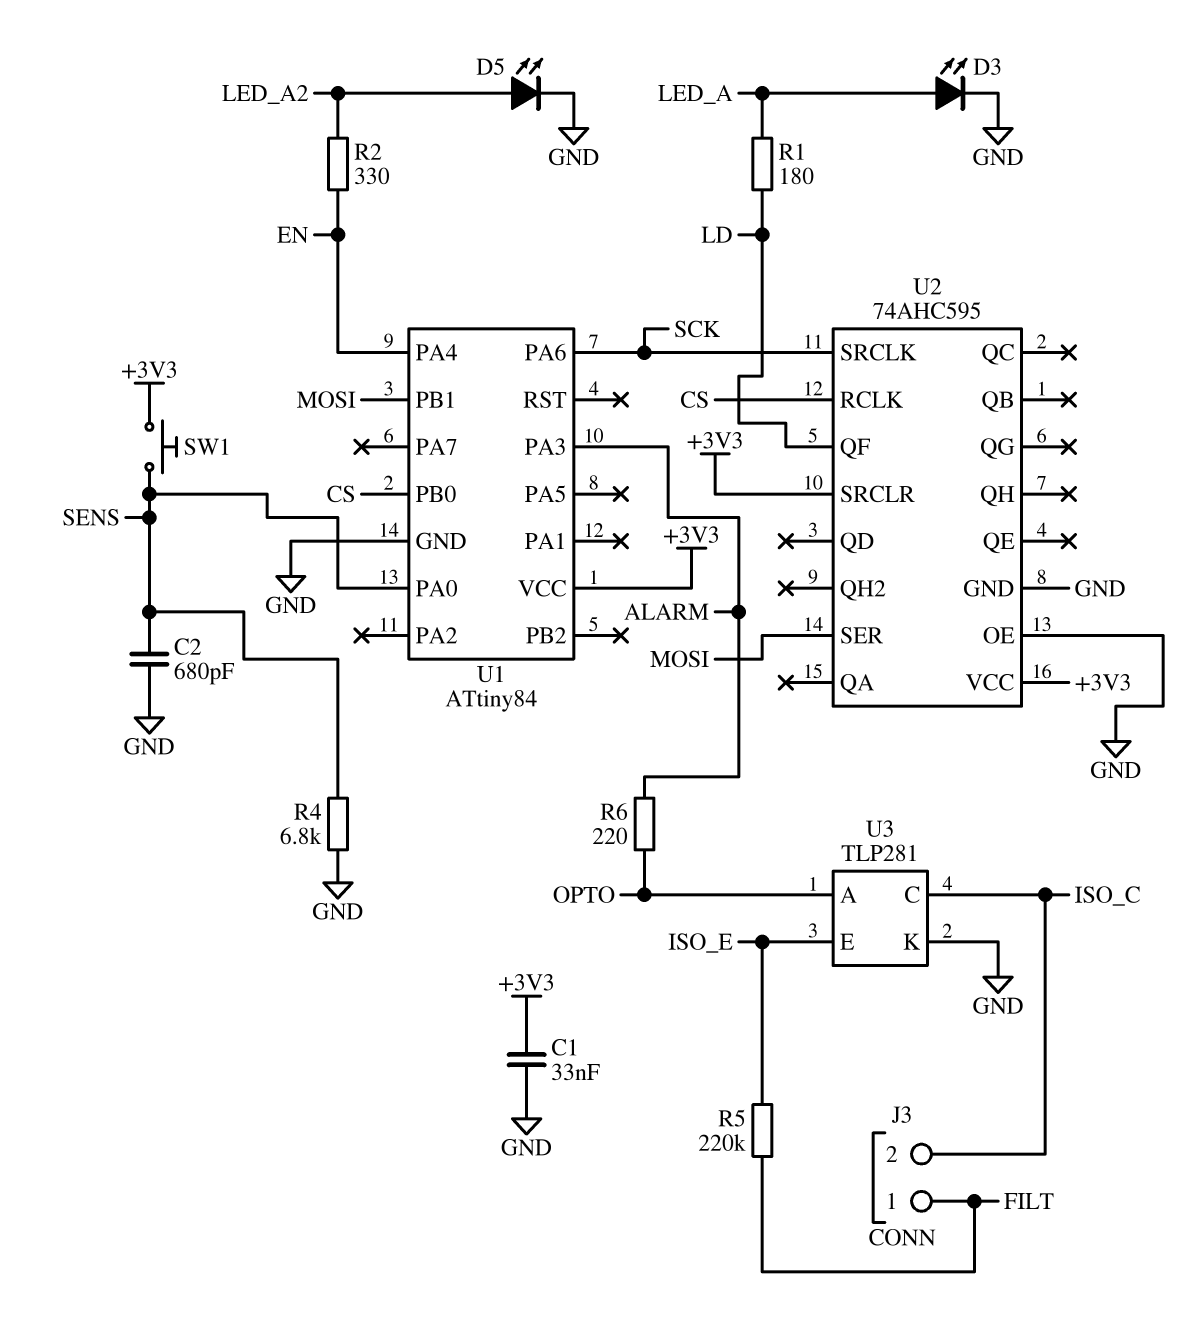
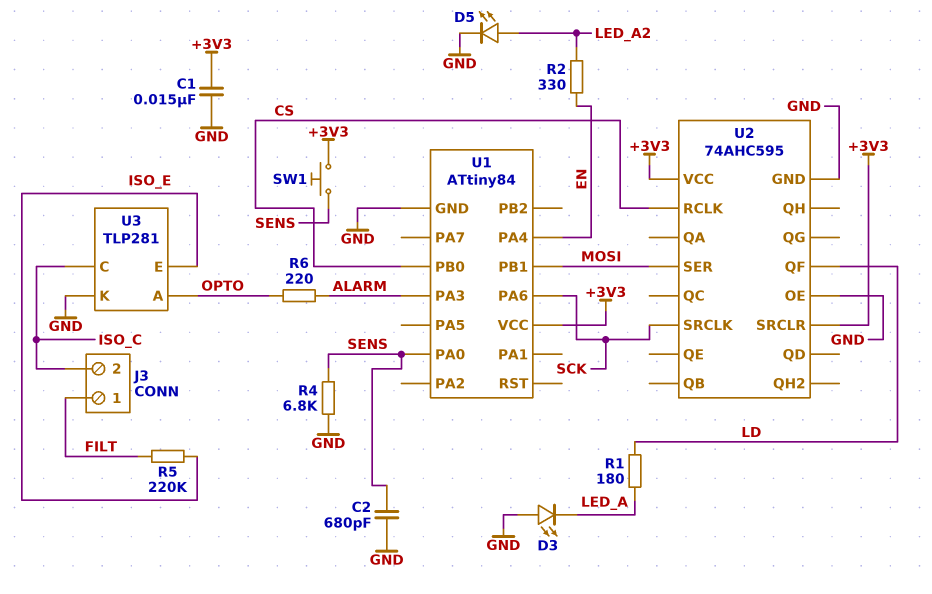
C1: 33nF (+3V3, GND) -> 15nF (+3V3, GND)
D3: LED (A LED_A, K GND) -> LED (A GND, K LED_A)

